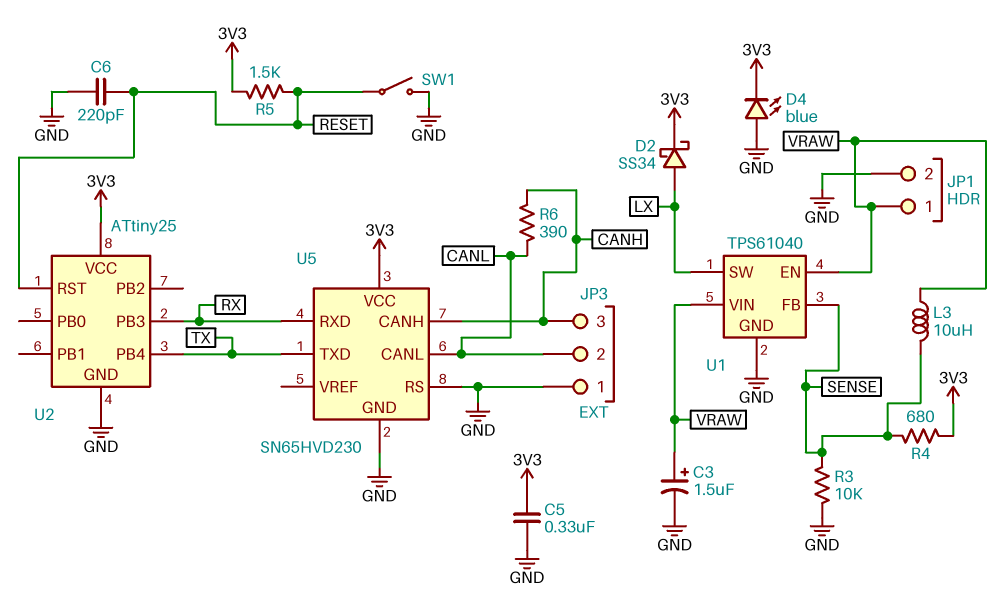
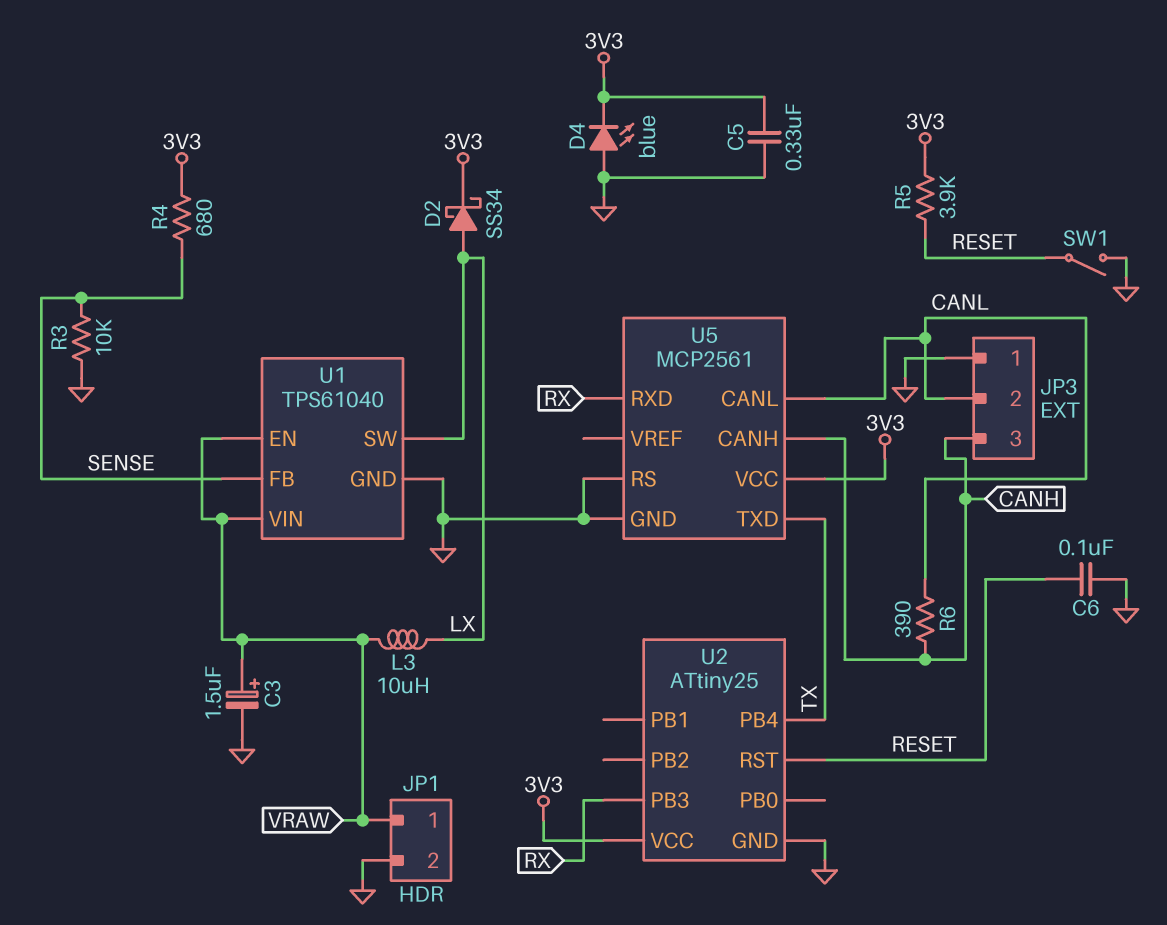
C6: 220pF (GND, RESET) -> 100nF (GND, RESET)
L3: 10uH (SENSE, VRAW) -> 10uH (LX, VRAW)
R5: 1.5k (3V3, RESET) -> 3.9k (3V3, RESET)
U5: SN65HVD230 -> MCP2561

